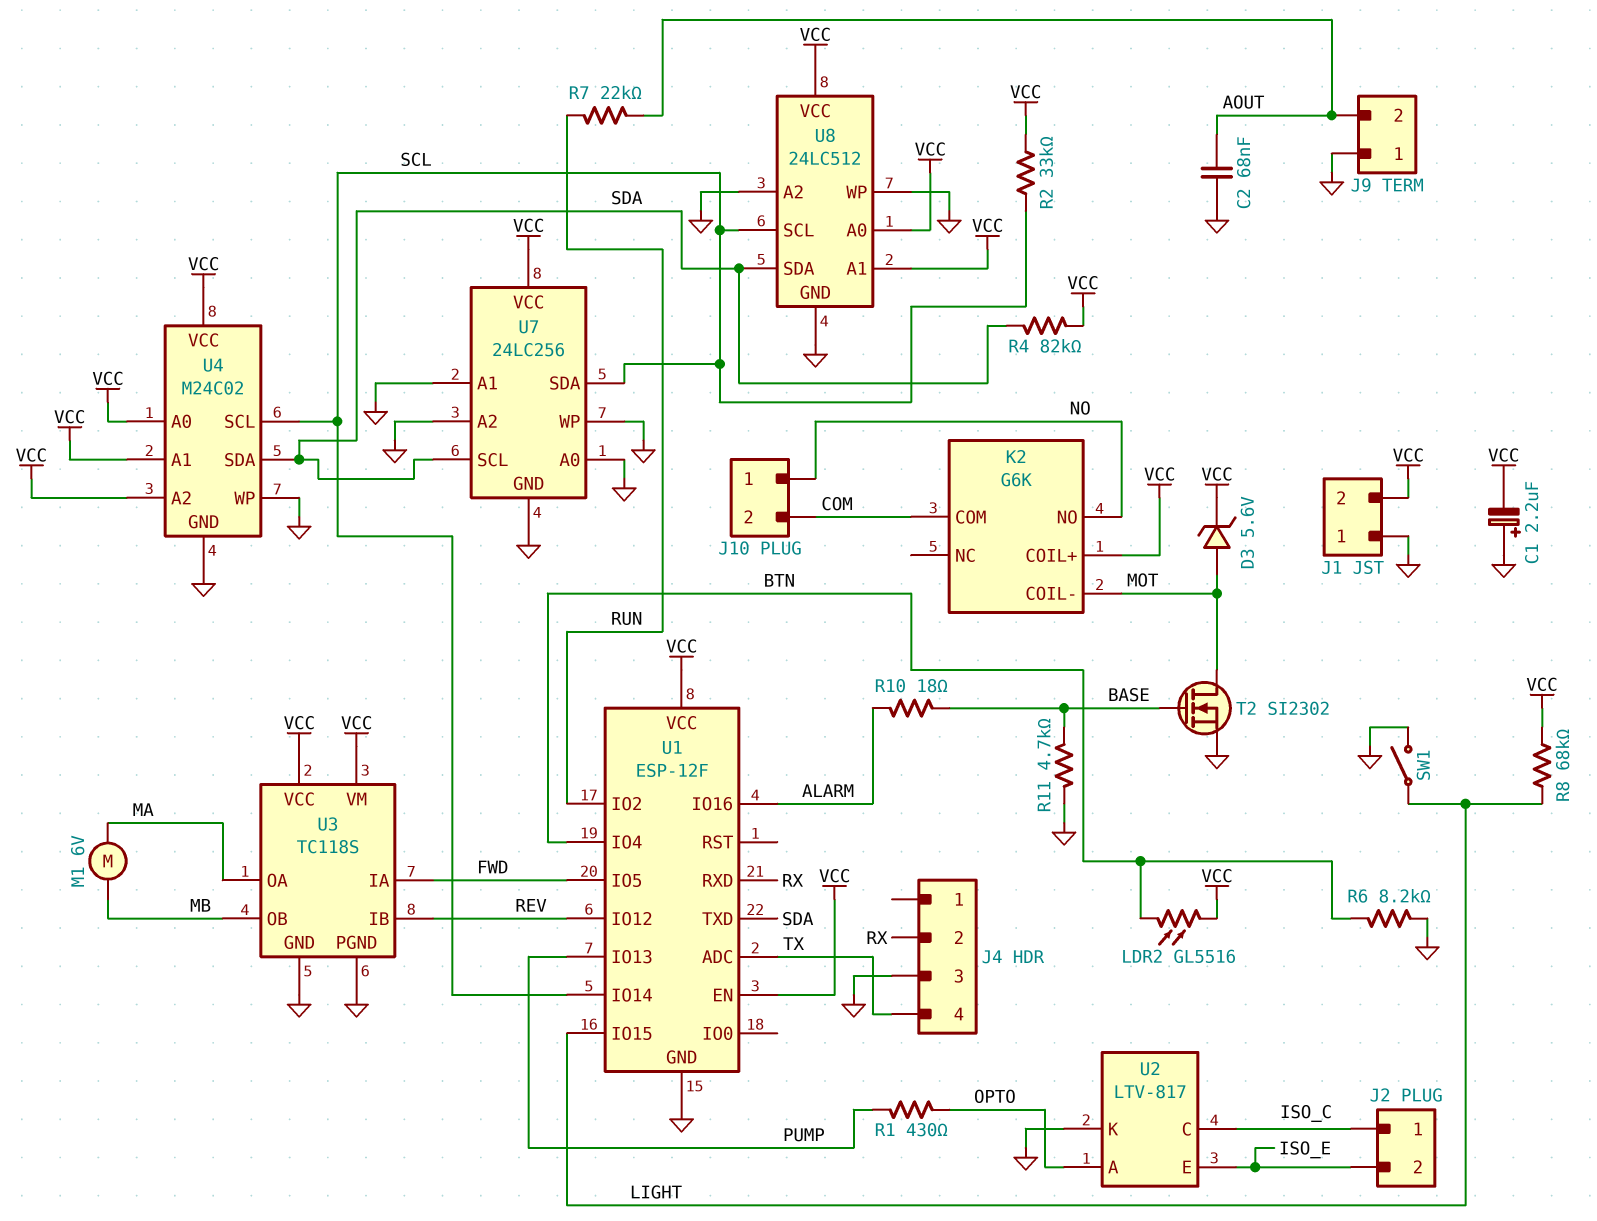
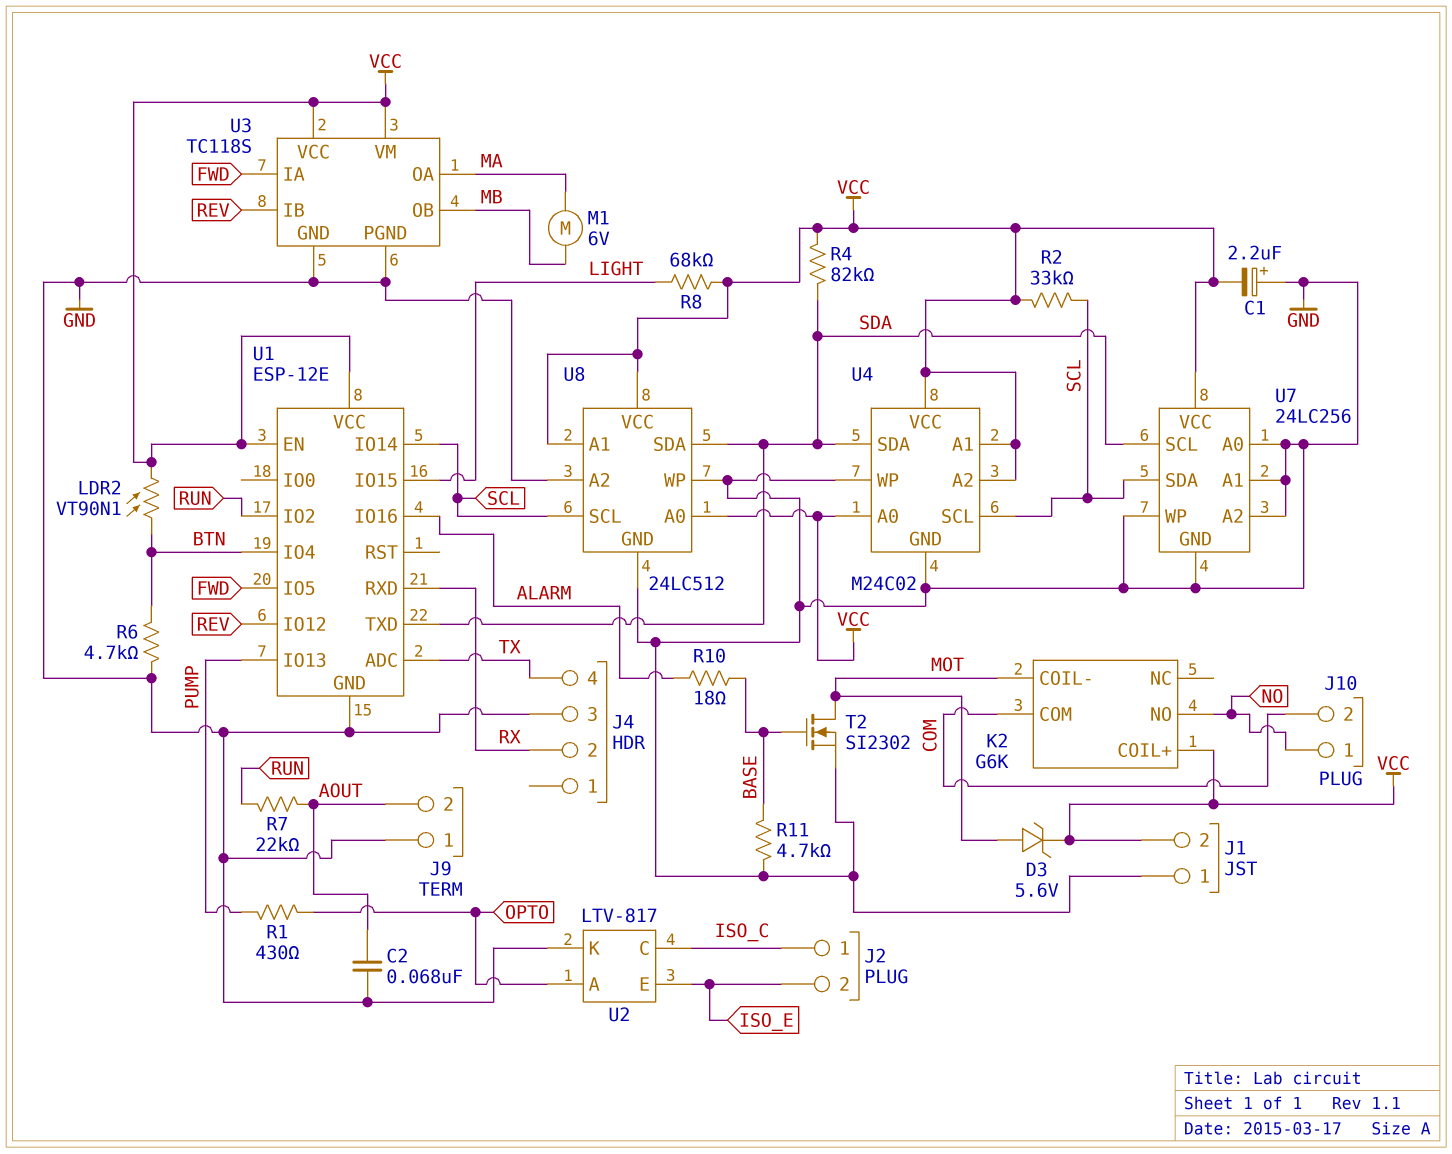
LDR2: GL5516 (BTN, VCC) -> VT90N1 (BTN, VCC)
R6: 8.2k (BTN, GND) -> 4.7k (BTN, GND)
SW1: switch (GND, LIGHT) -> none
U1: ESP-12F -> ESP-12E

